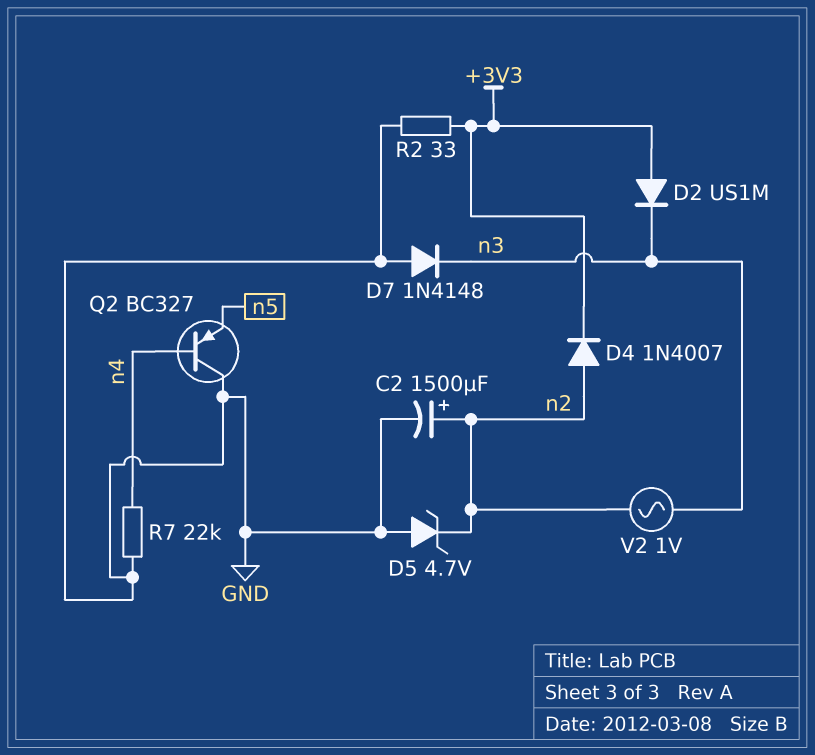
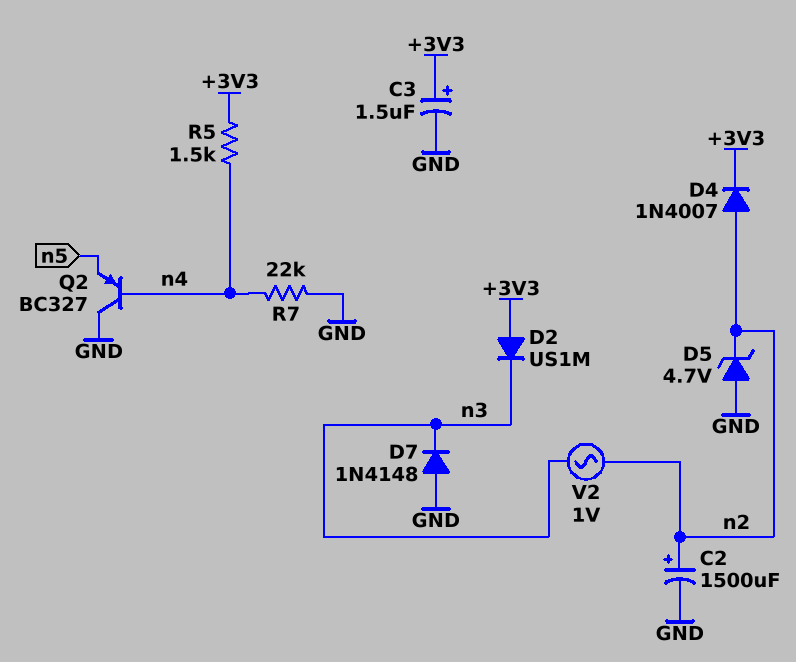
C3: none -> 1.5uF (plus +3V3, minus GND)
R2: 33 (+3V3, GND) -> none
R5: none -> 1.5k (+3V3, n4)

